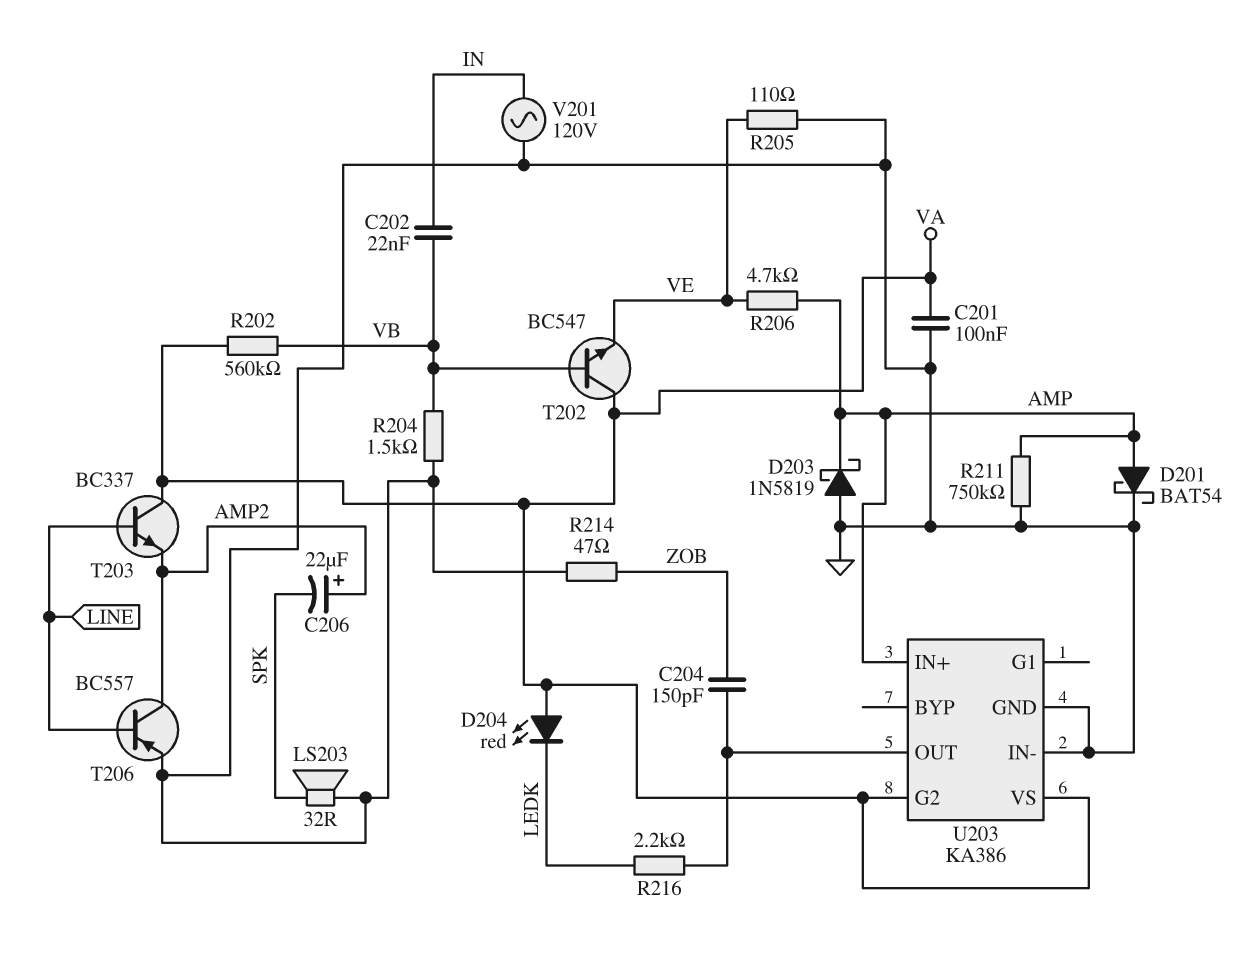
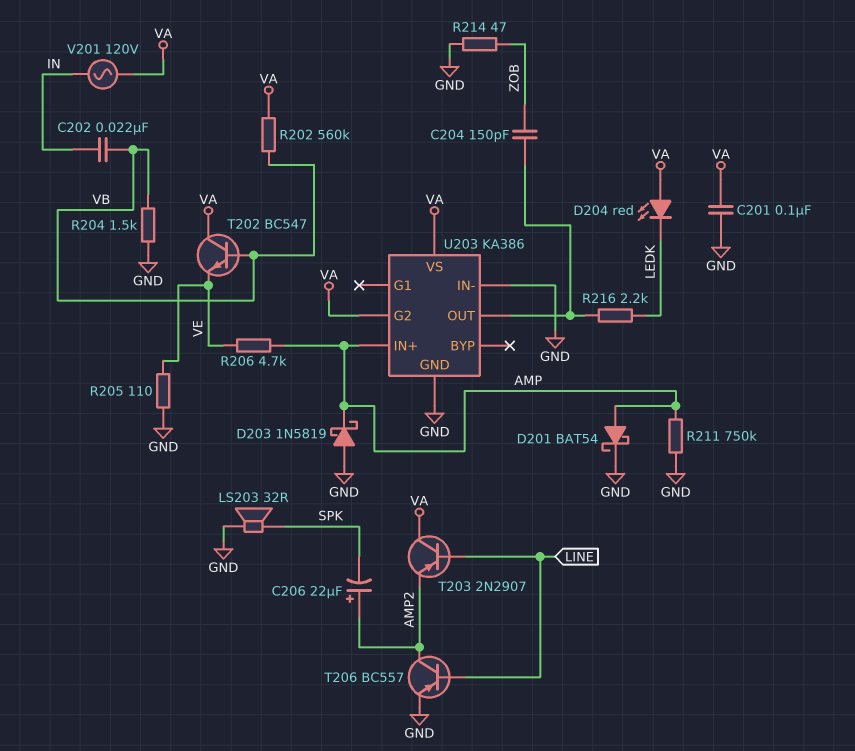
T203: NPN BC337 (B LINE, C VA, E AMP2) -> PNP 2N2907 (B LINE, C VA, E AMP2)
V201: AC 120V (GND, IN) -> AC 120V (IN, VA)

